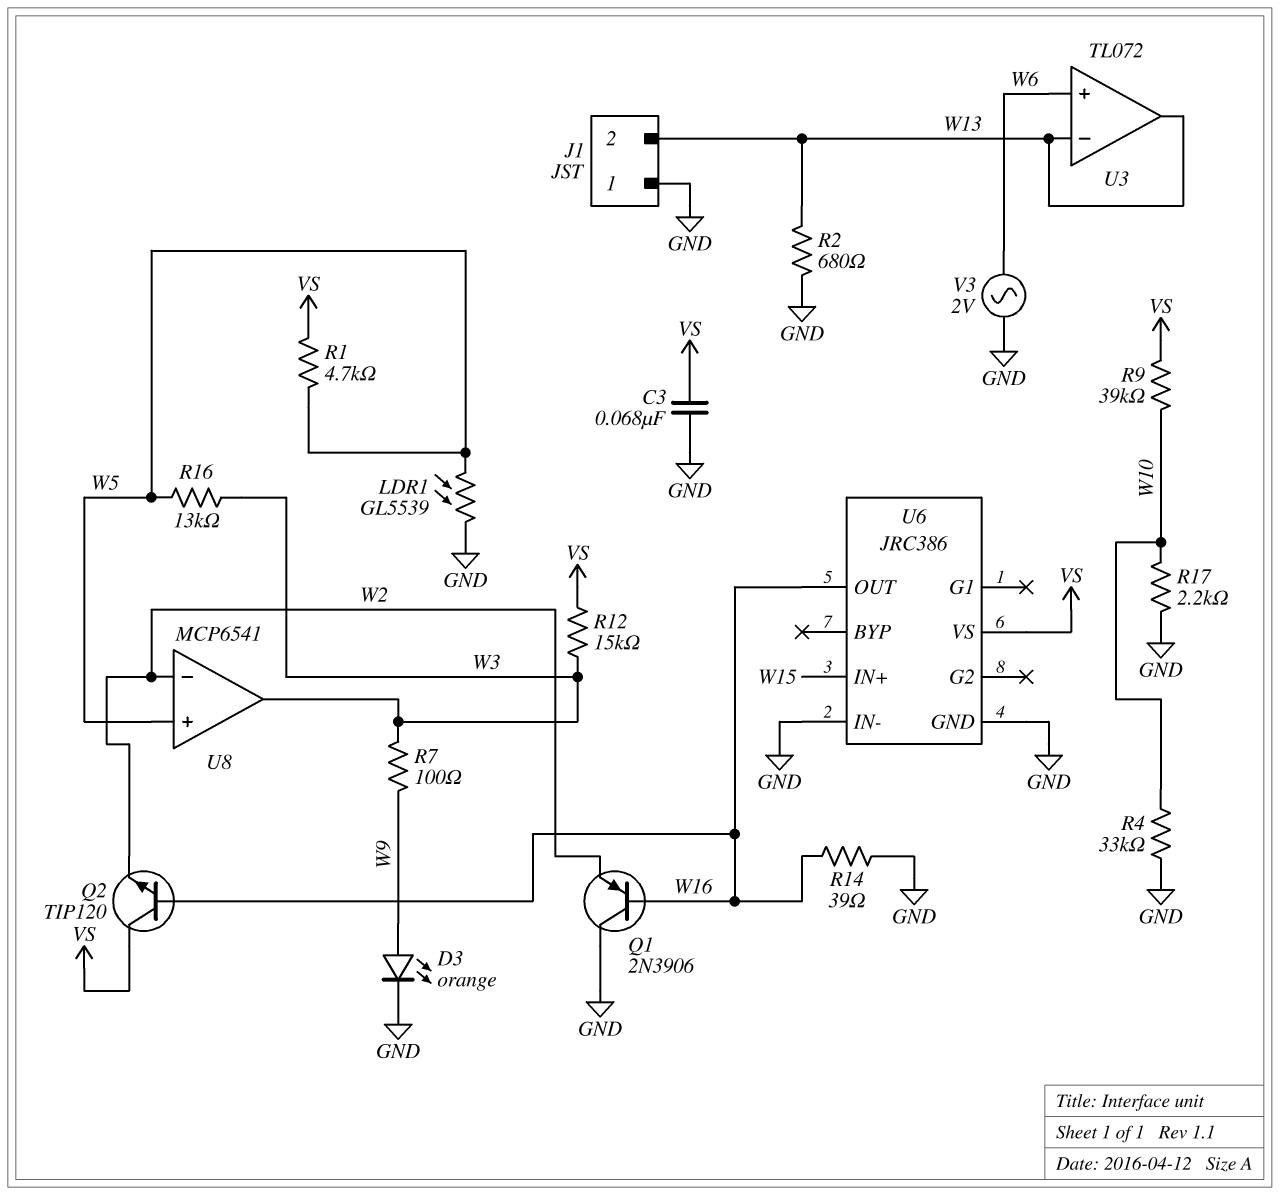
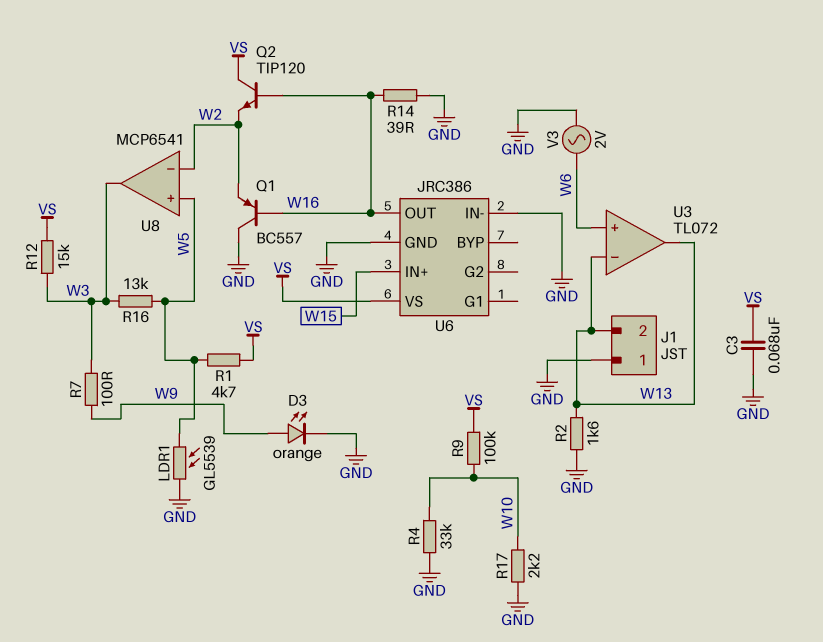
Q1: PNP 2N3906 (B W16, C GND, E W2) -> PNP BC557 (B W16, C GND, E W2)
R2: 680 (GND, W13) -> 1.6k (GND, W13)
R9: 39k (VS, W10) -> 100k (VS, W10)

